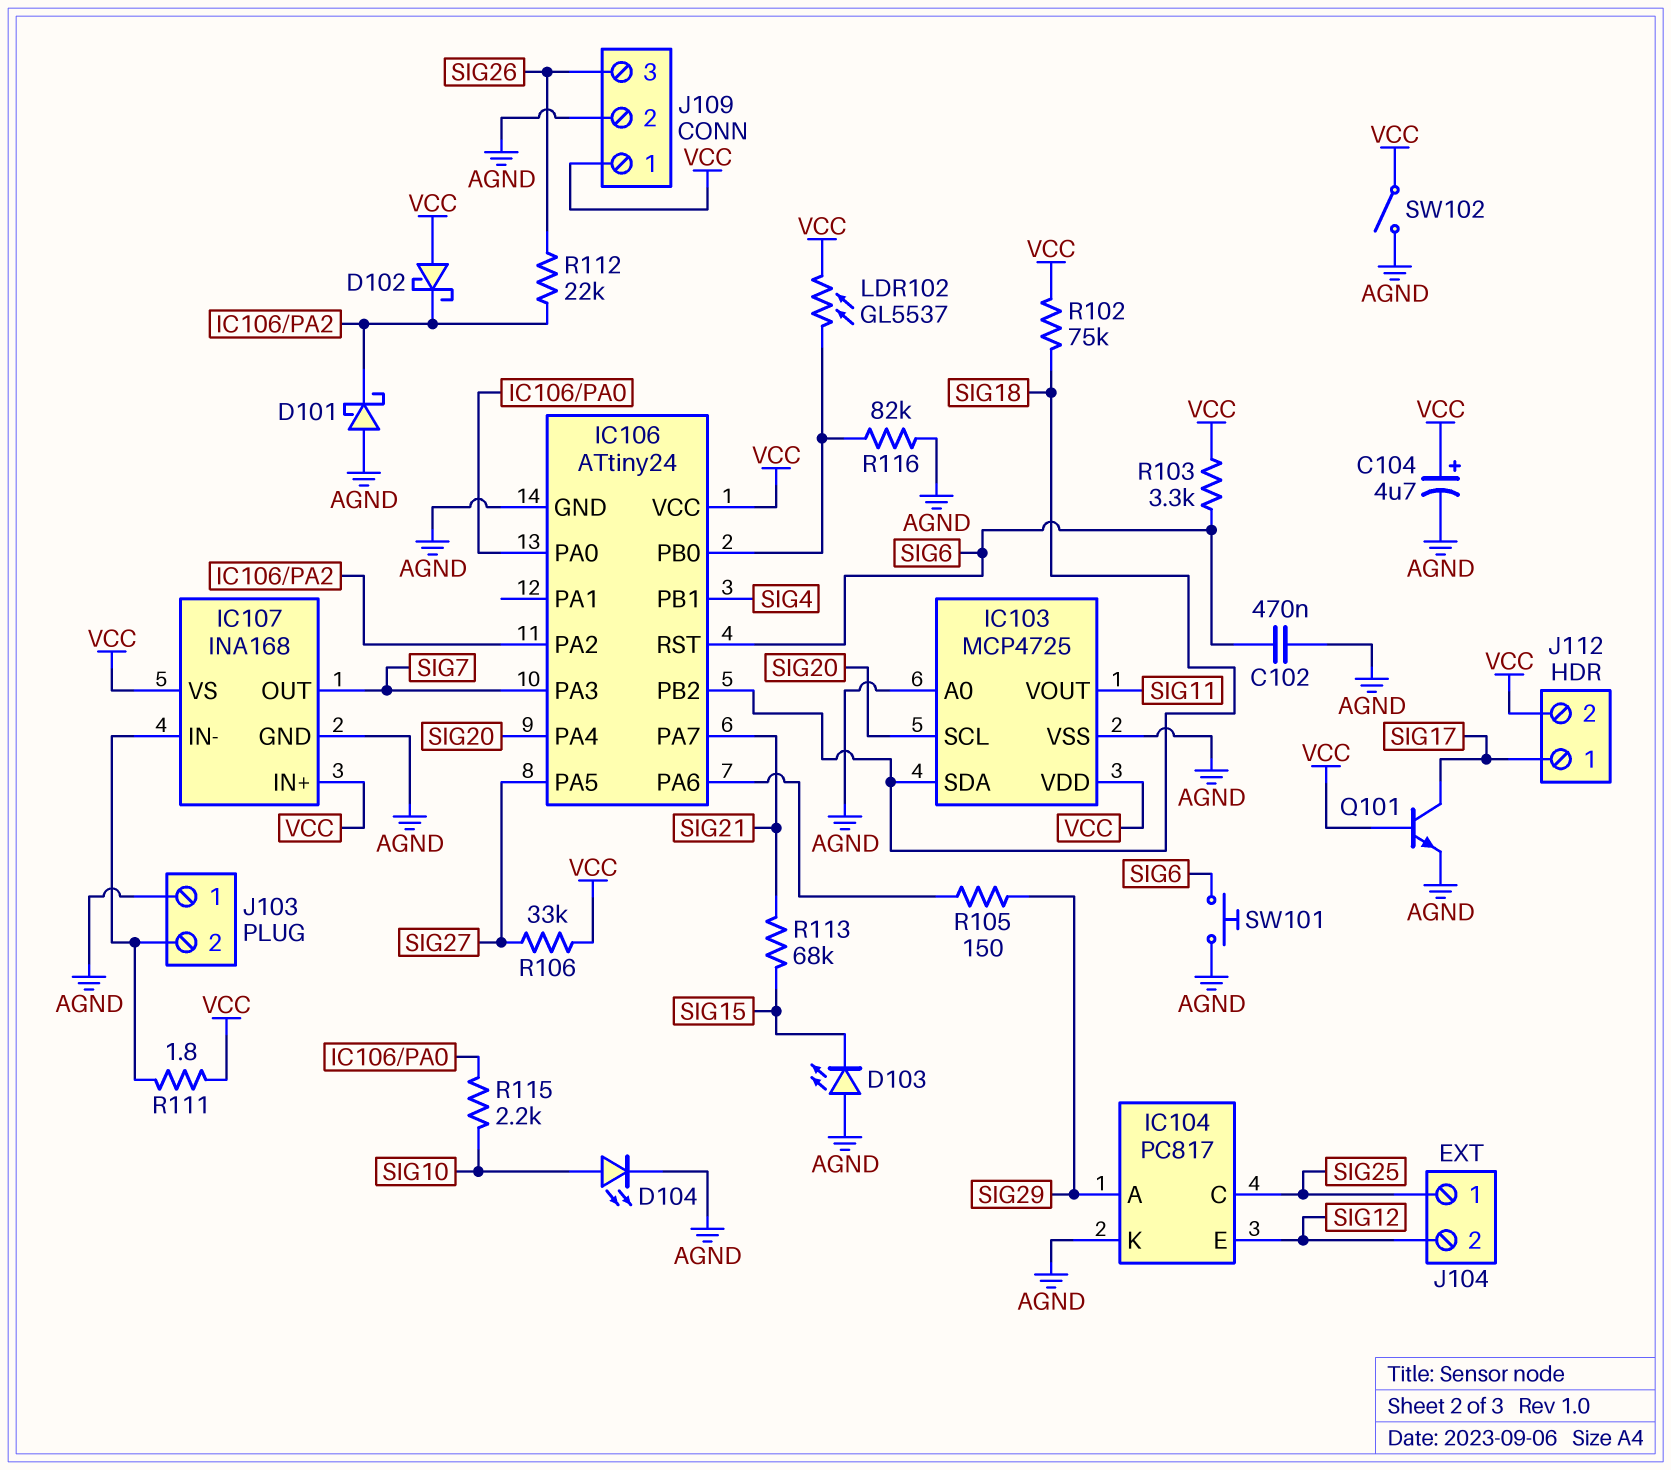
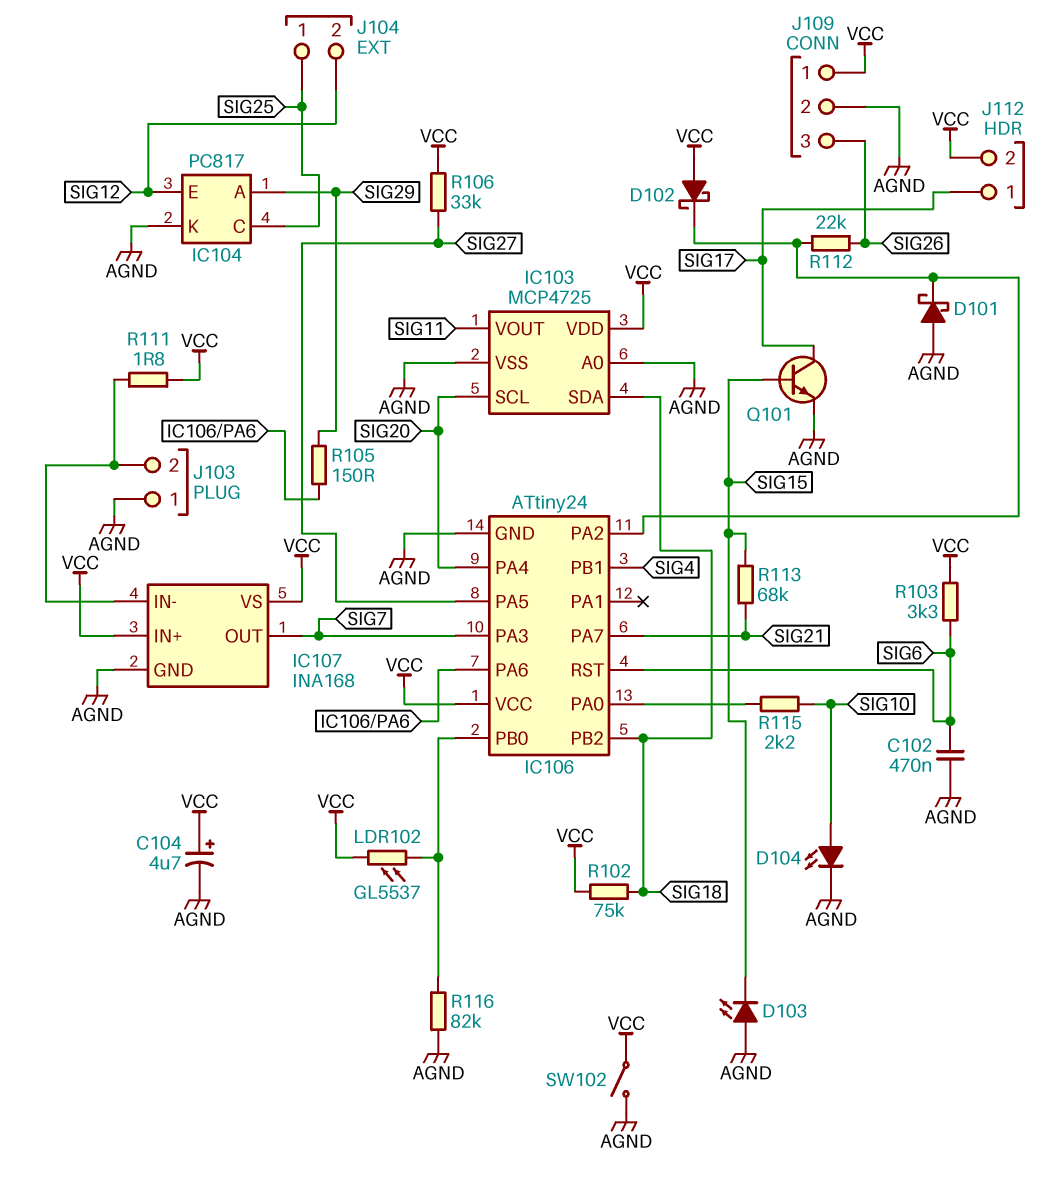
Q101: NPN (B VCC, C SIG17, E AGND) -> NPN (B SIG15, C SIG17, E AGND)
SW101: button (AGND, SIG6) -> none

